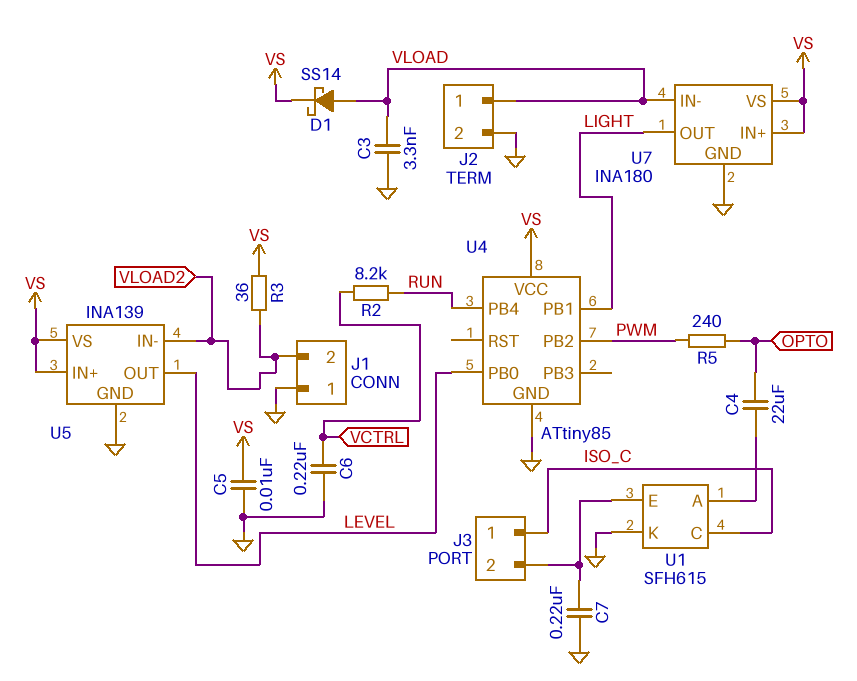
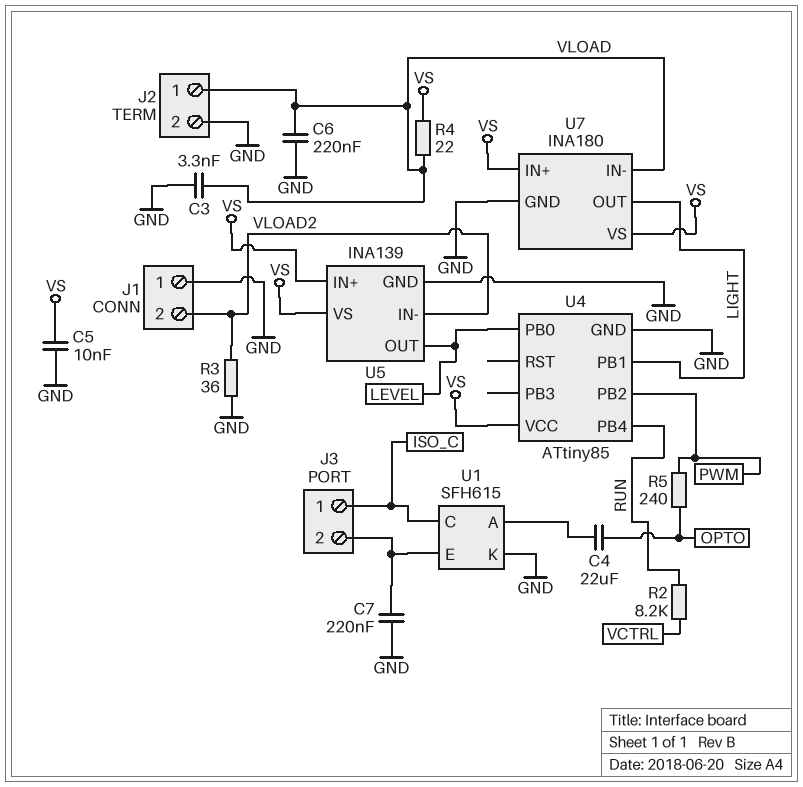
C6: 220nF (GND, VCTRL) -> 220nF (GND, VLOAD)
D1: schottky SS14 (A VLOAD, K VS) -> none
R3: 36 (VLOAD2, VS) -> 36 (GND, VLOAD2)
R4: none -> 22 (VLOAD, VS)

